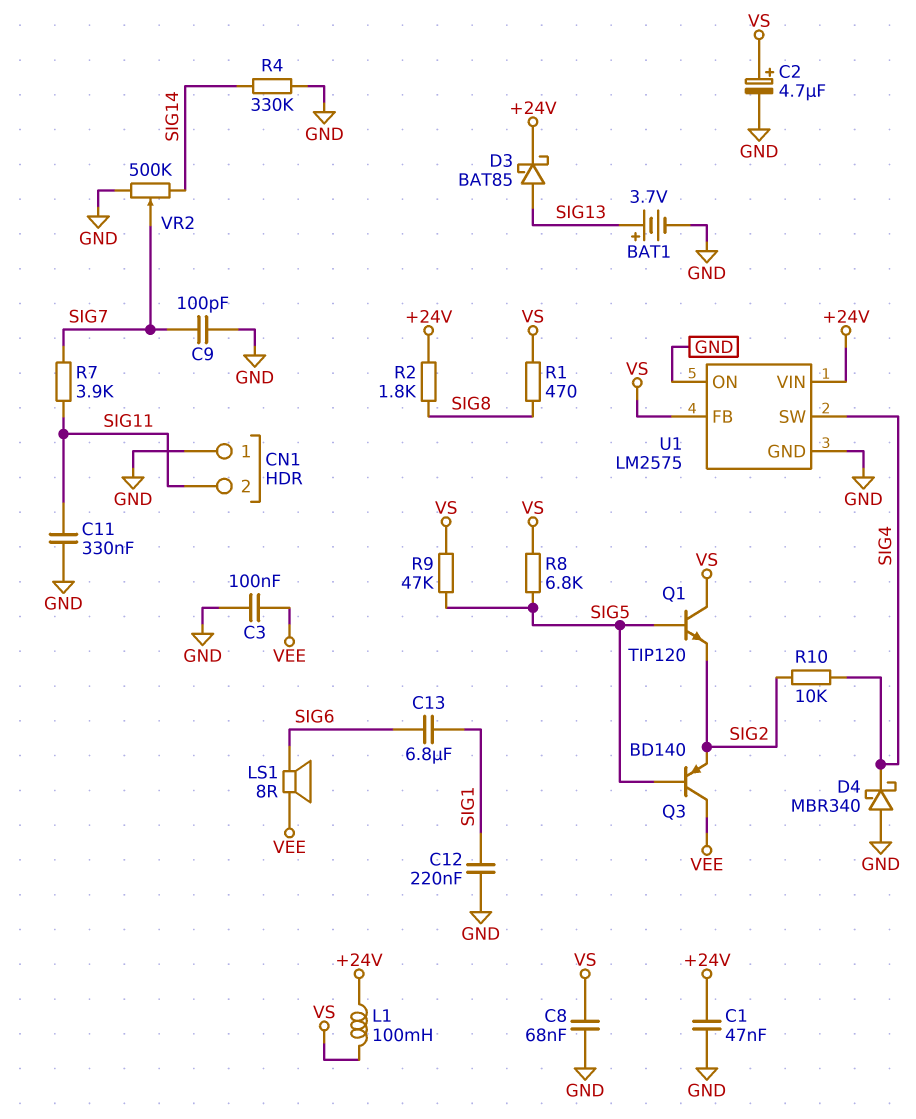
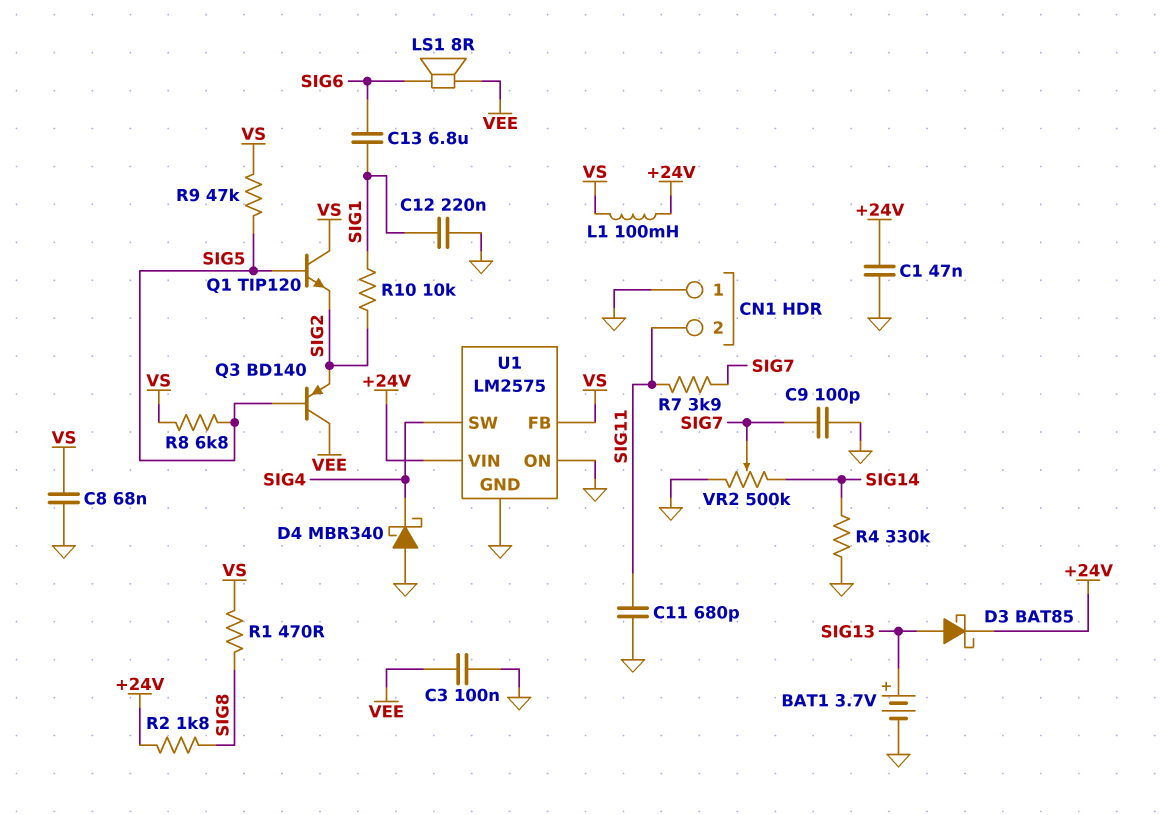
C2: 4.7uF (plus VS, minus GND) -> none
C11: 330nF (GND, SIG11) -> 680pF (GND, SIG11)
R10: 10k (SIG2, SIG4) -> 10k (SIG1, SIG2)

